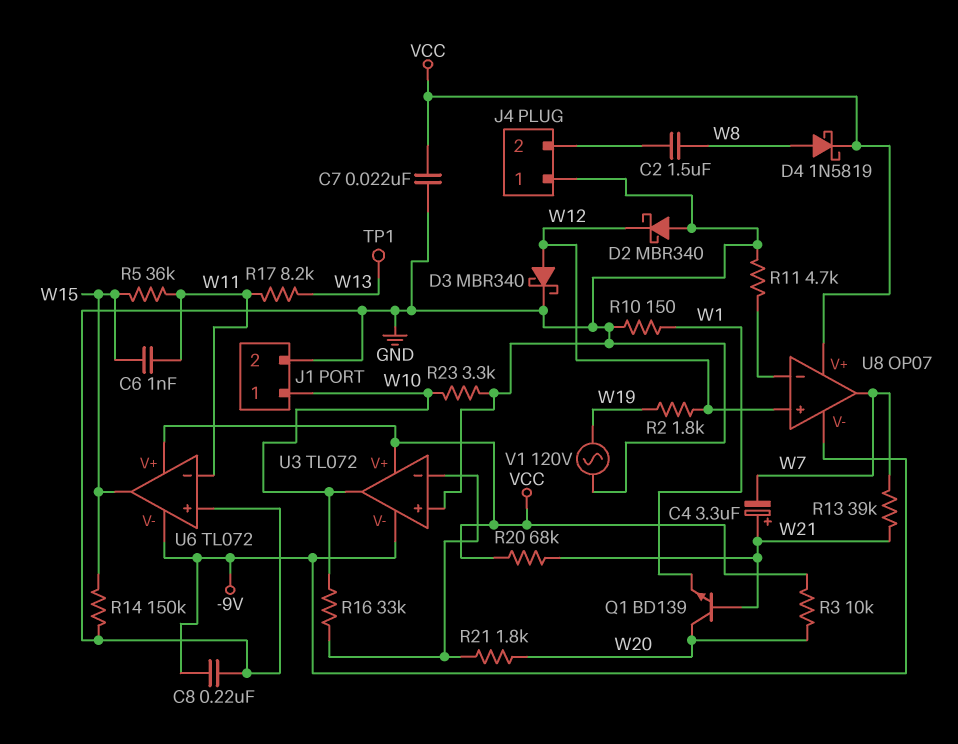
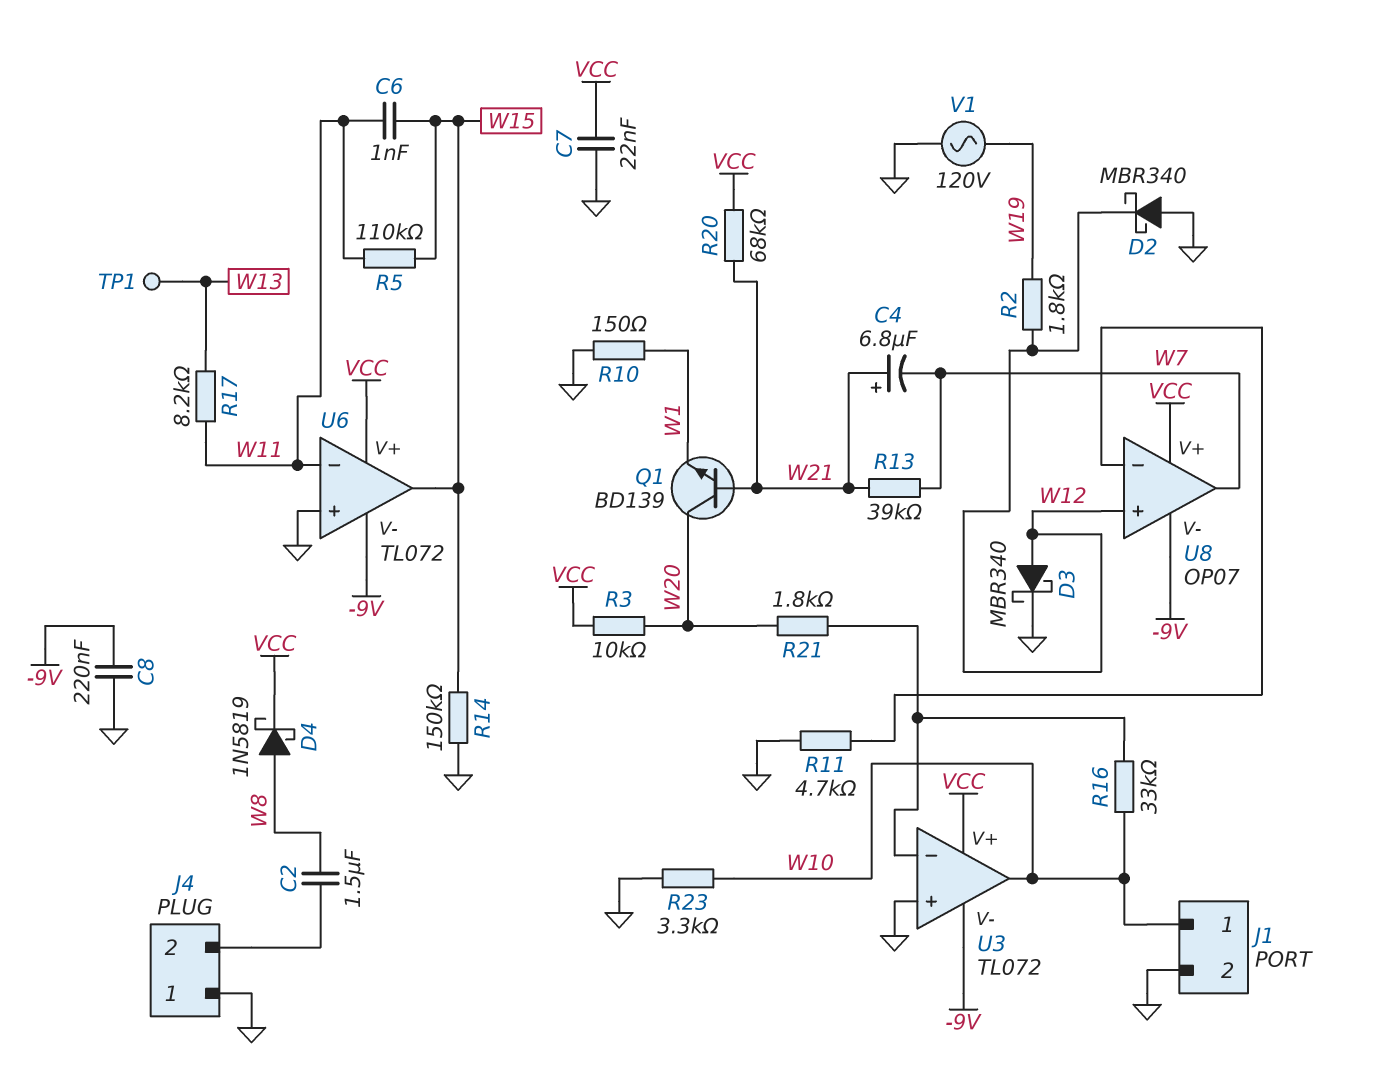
C4: 3.3uF (plus W21, minus W7) -> 6.8uF (plus W21, minus W7)
R5: 36k (W11, W15) -> 110k (W11, W15)

